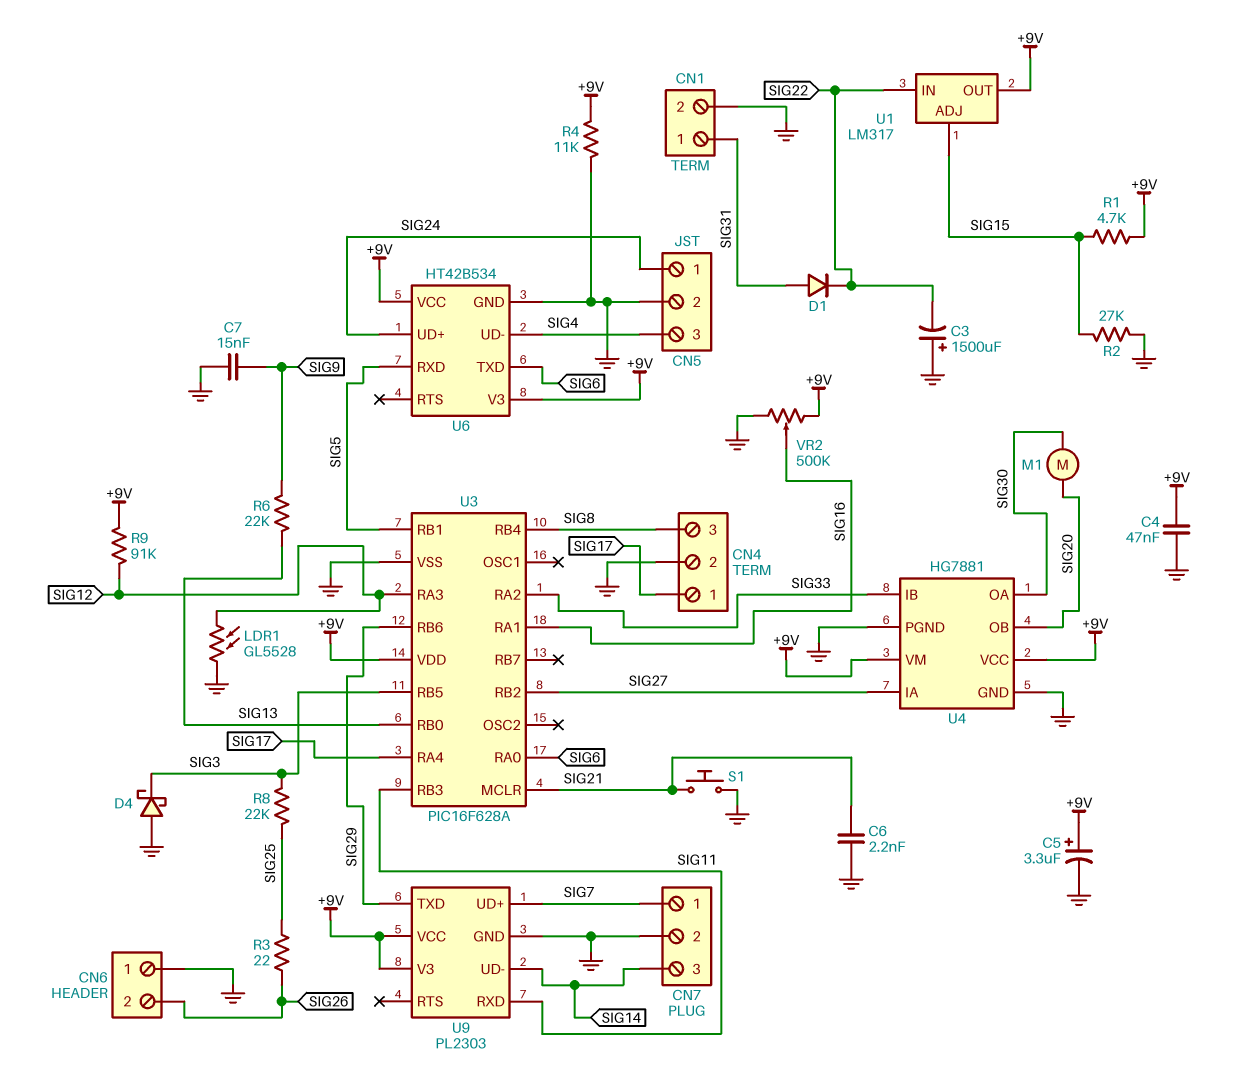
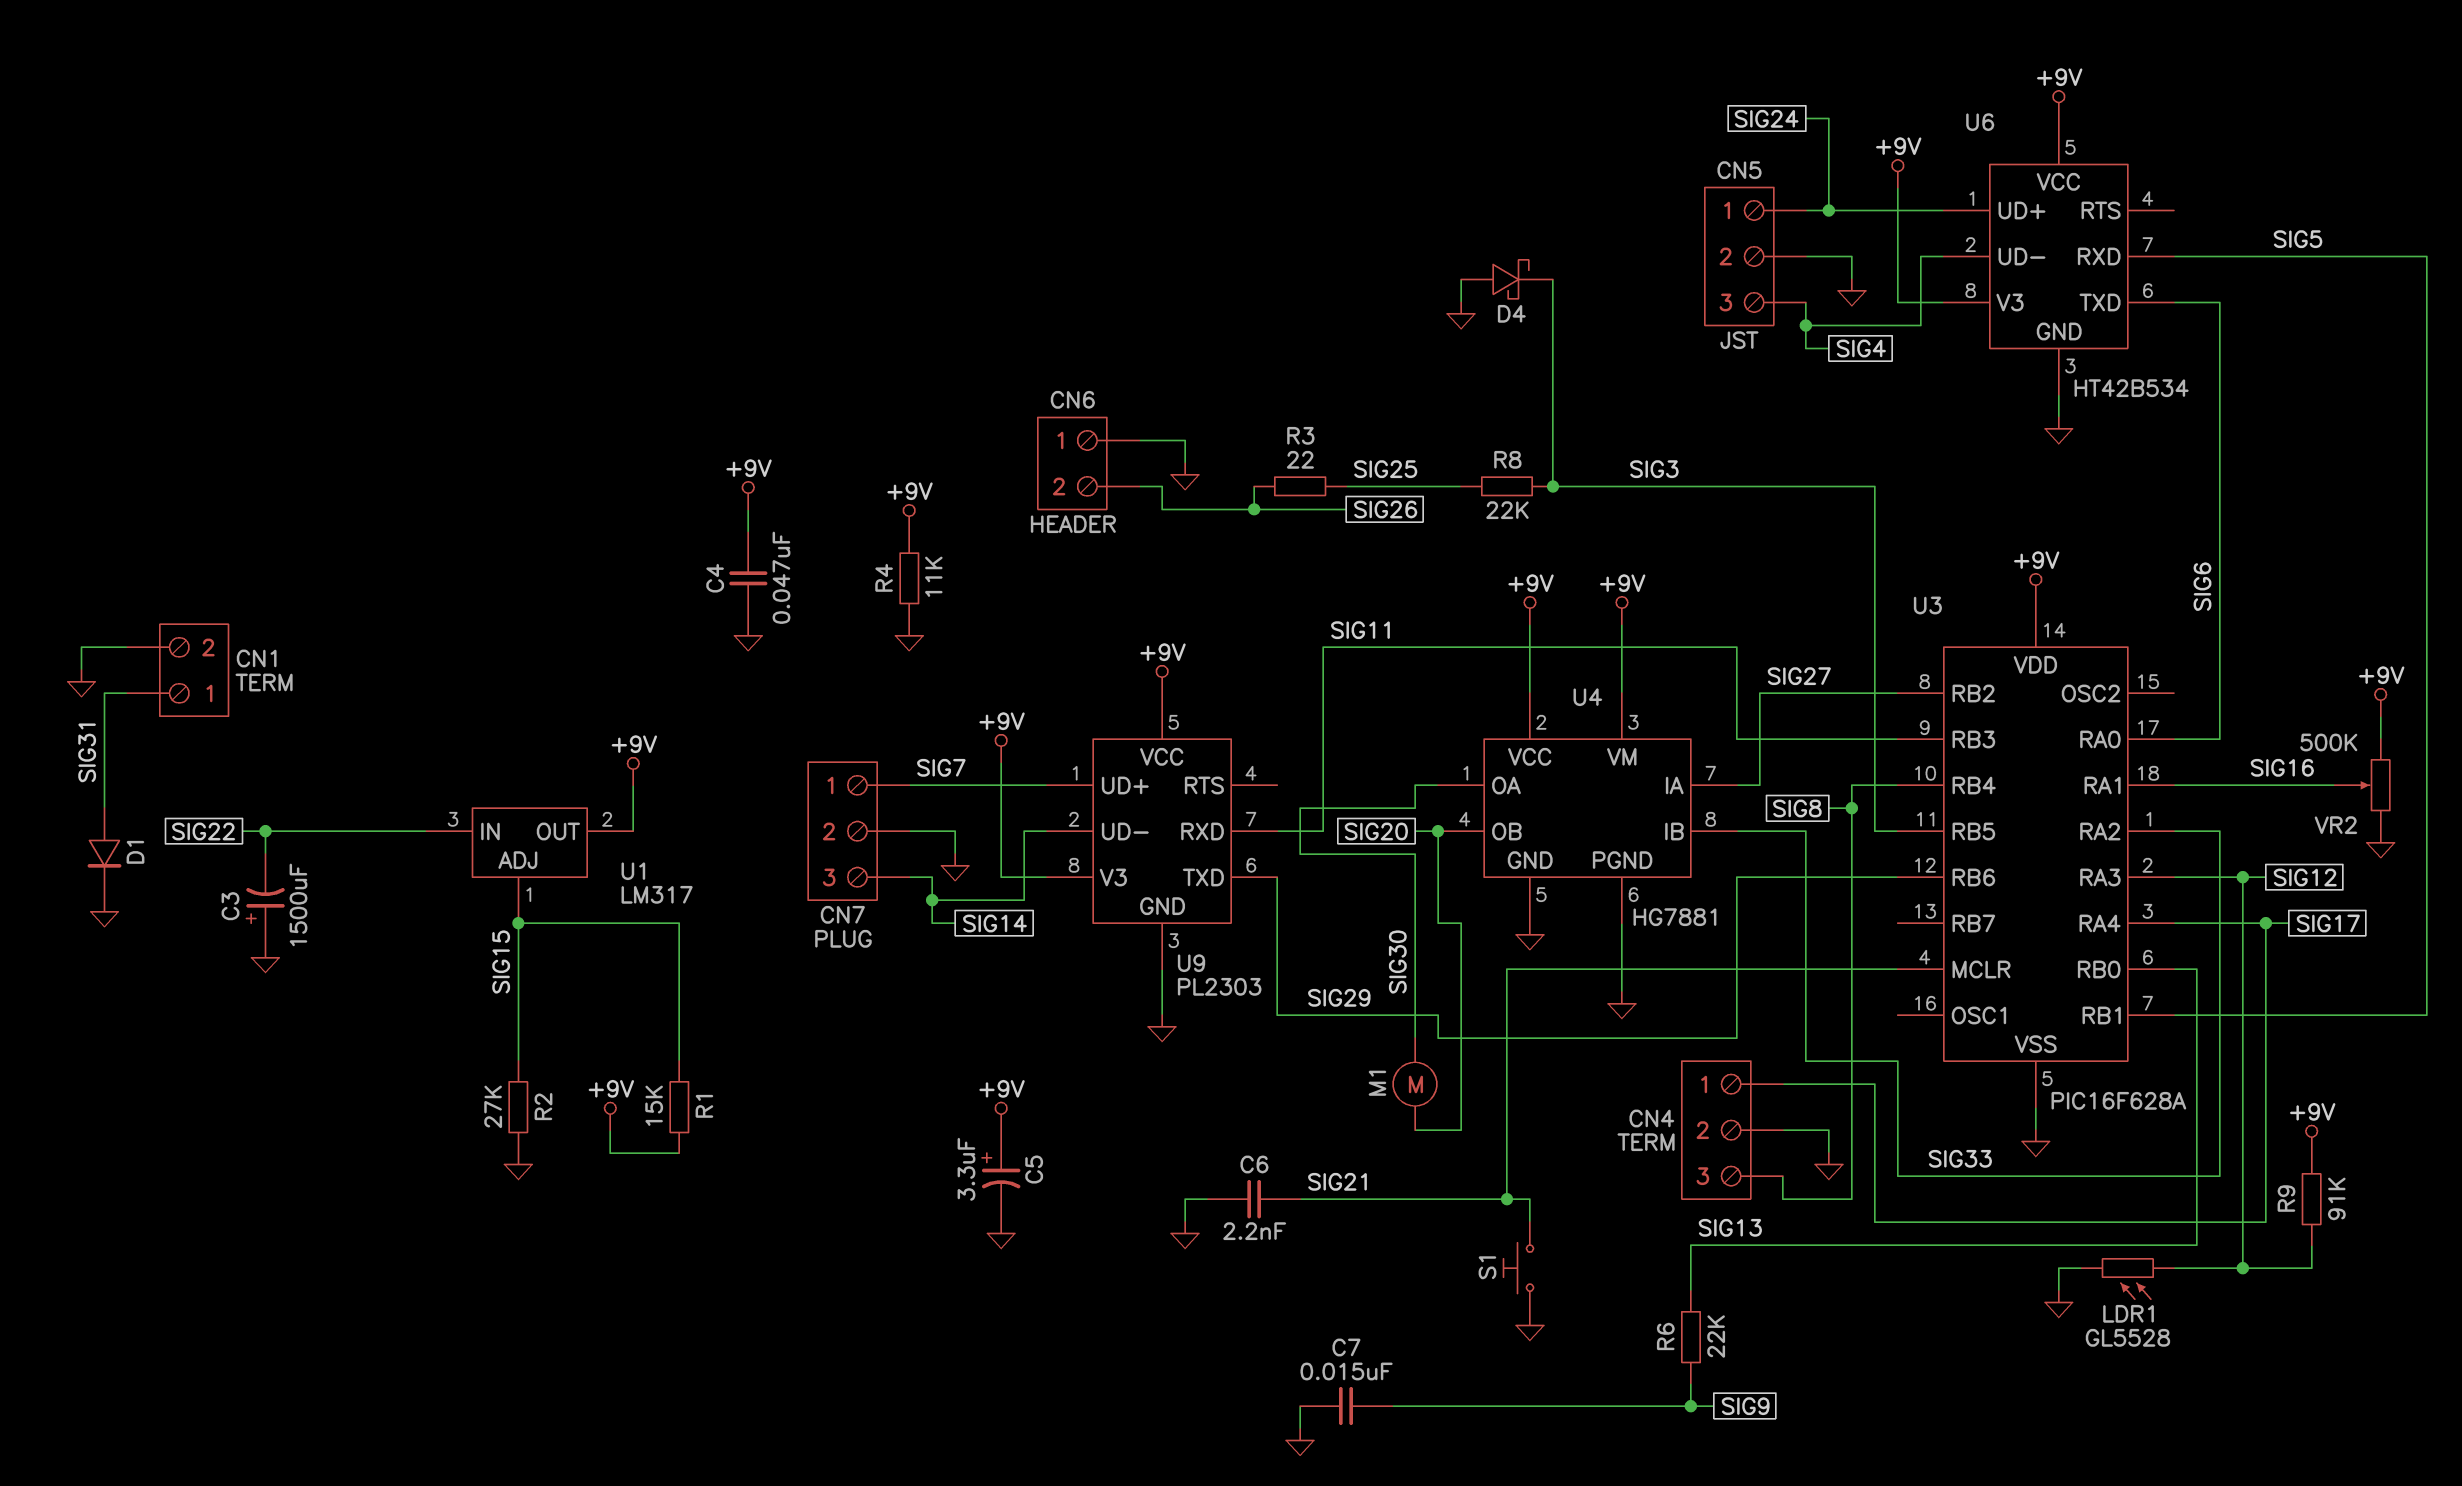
D1: diode (A SIG31, K SIG22) -> diode (A SIG31, K GND)
R1: 4.7k (+9V, SIG15) -> 15k (+9V, SIG15)

